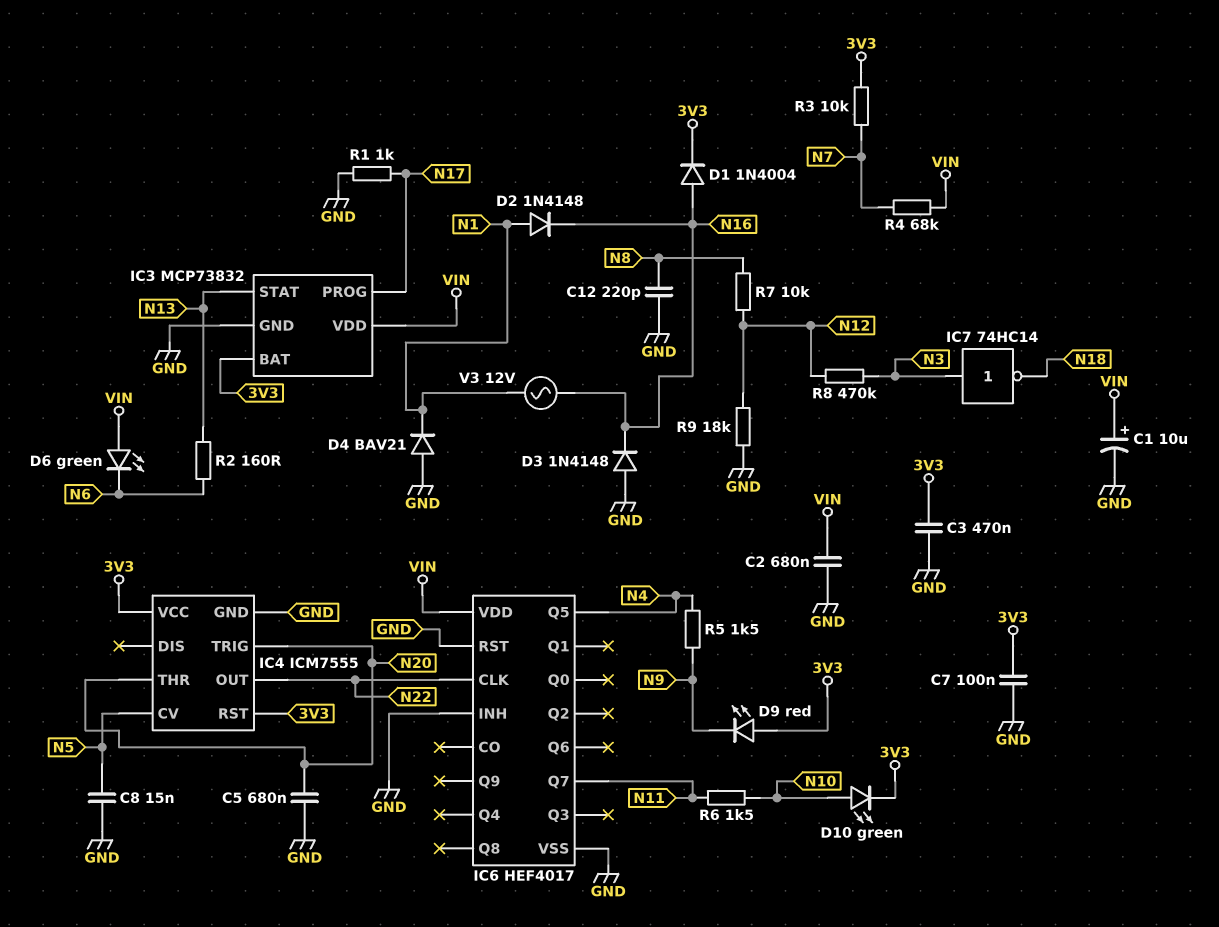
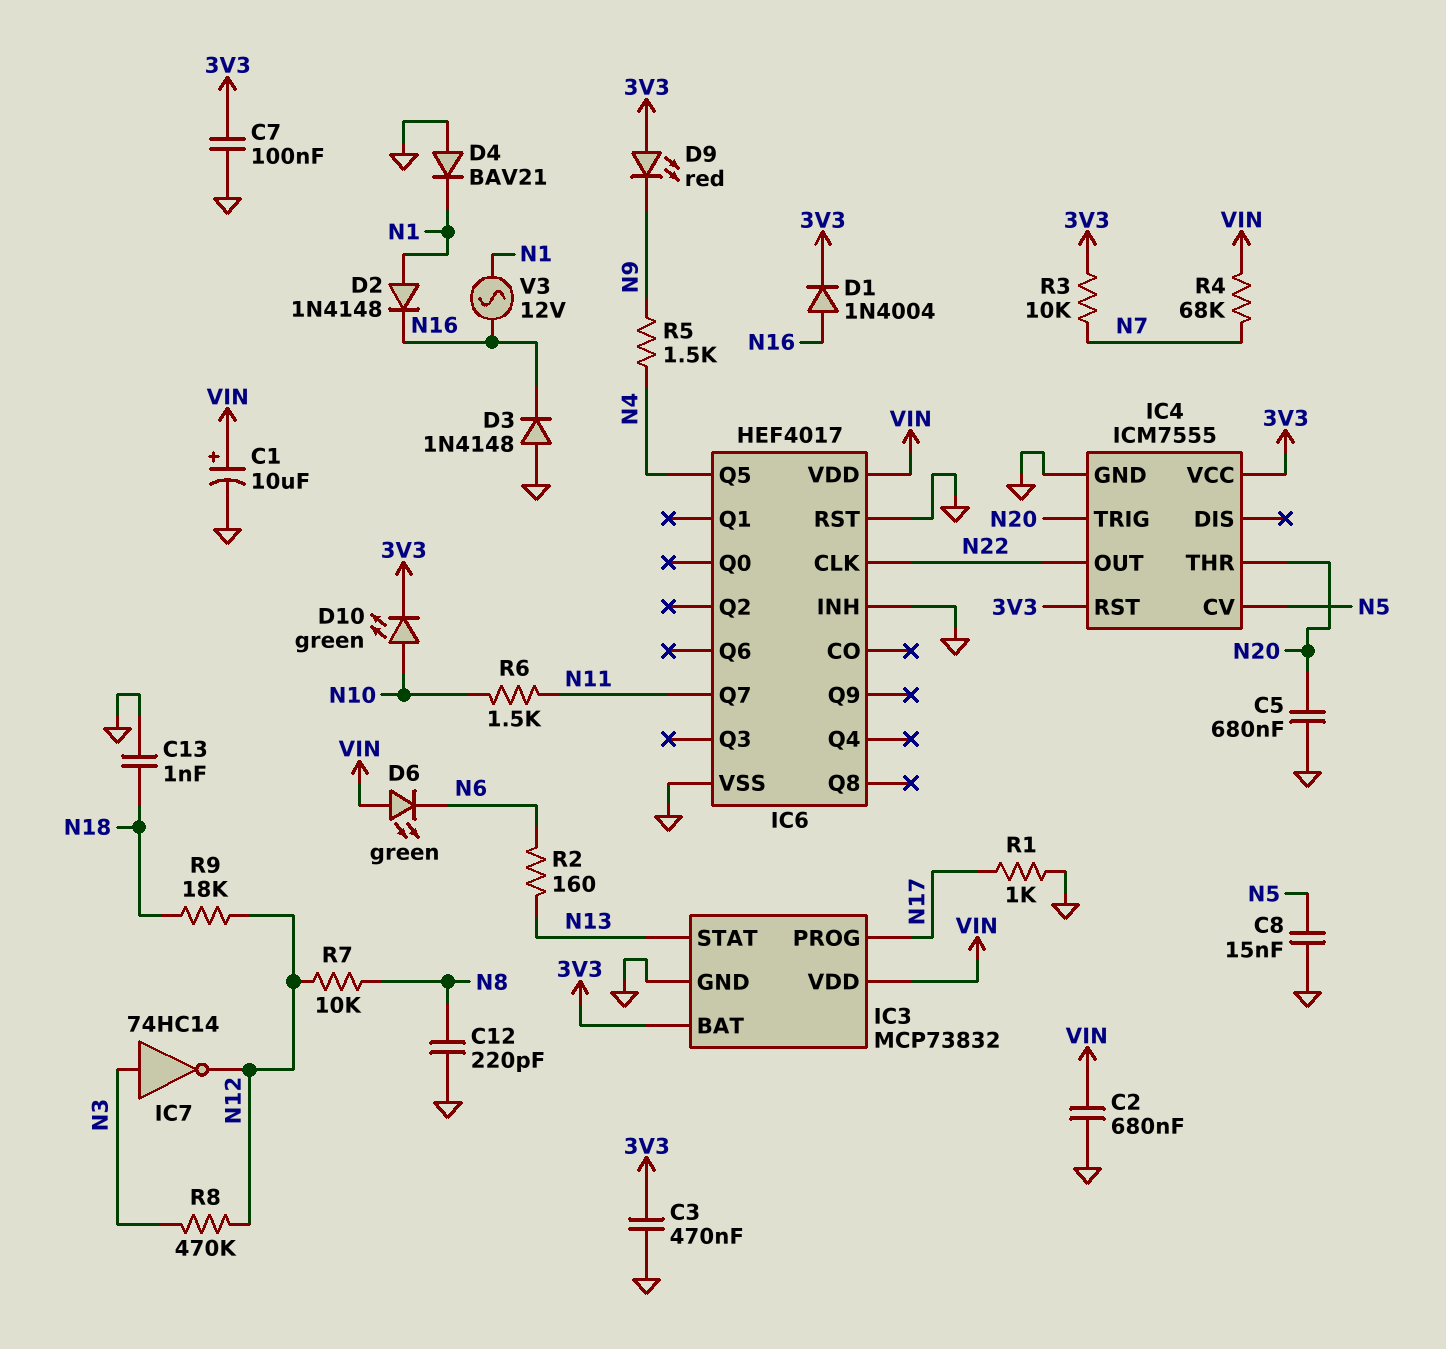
C13: none -> 1nF (GND, N18)
IC7: NOT 74HC14 (in N3, out N18) -> NOT 74HC14 (in N3, out N12)
R9: 18k (GND, N12) -> 18k (N12, N18)

